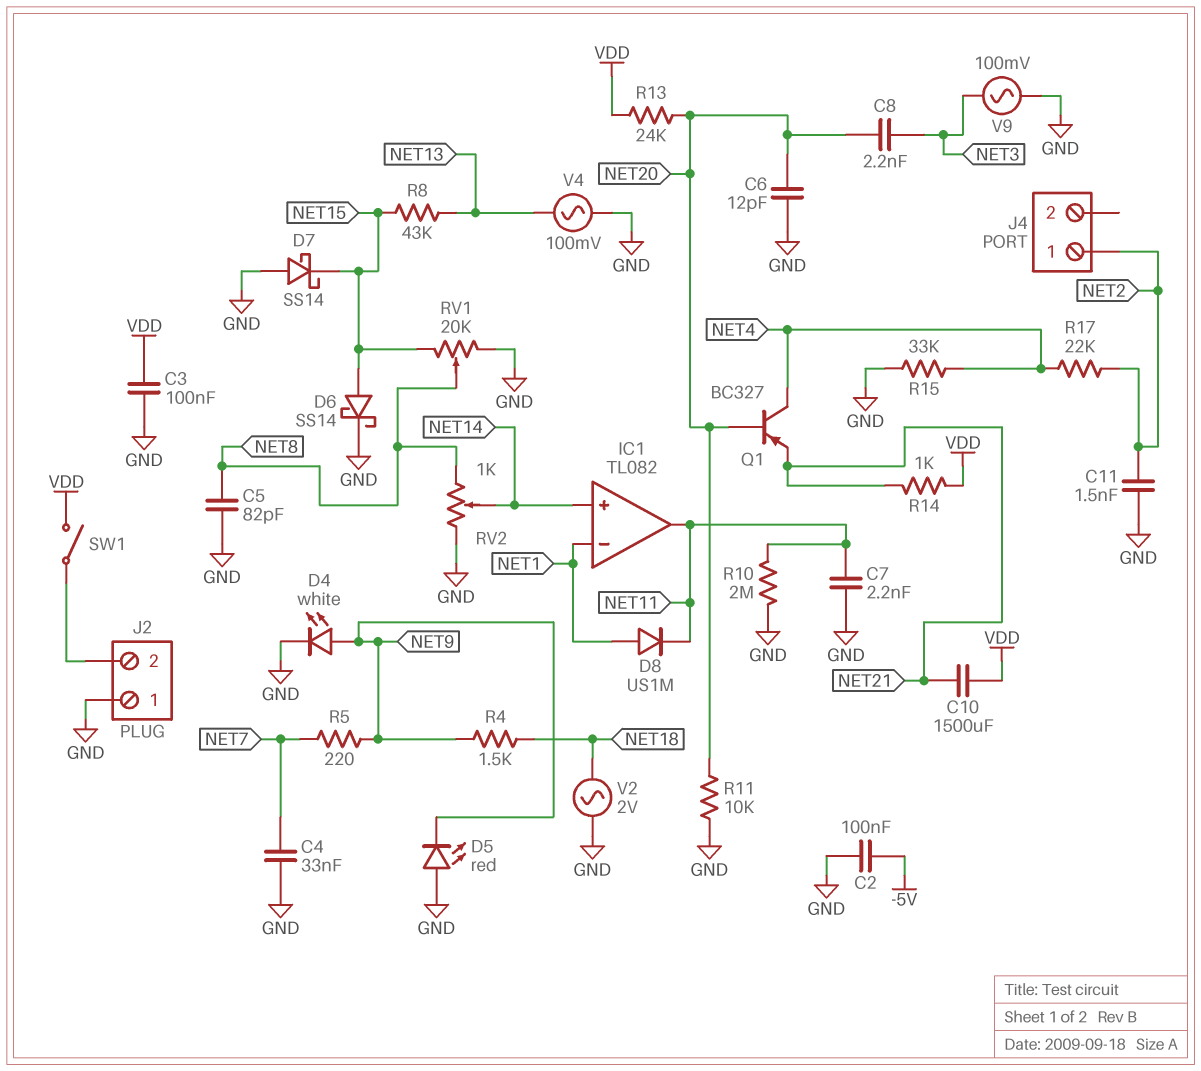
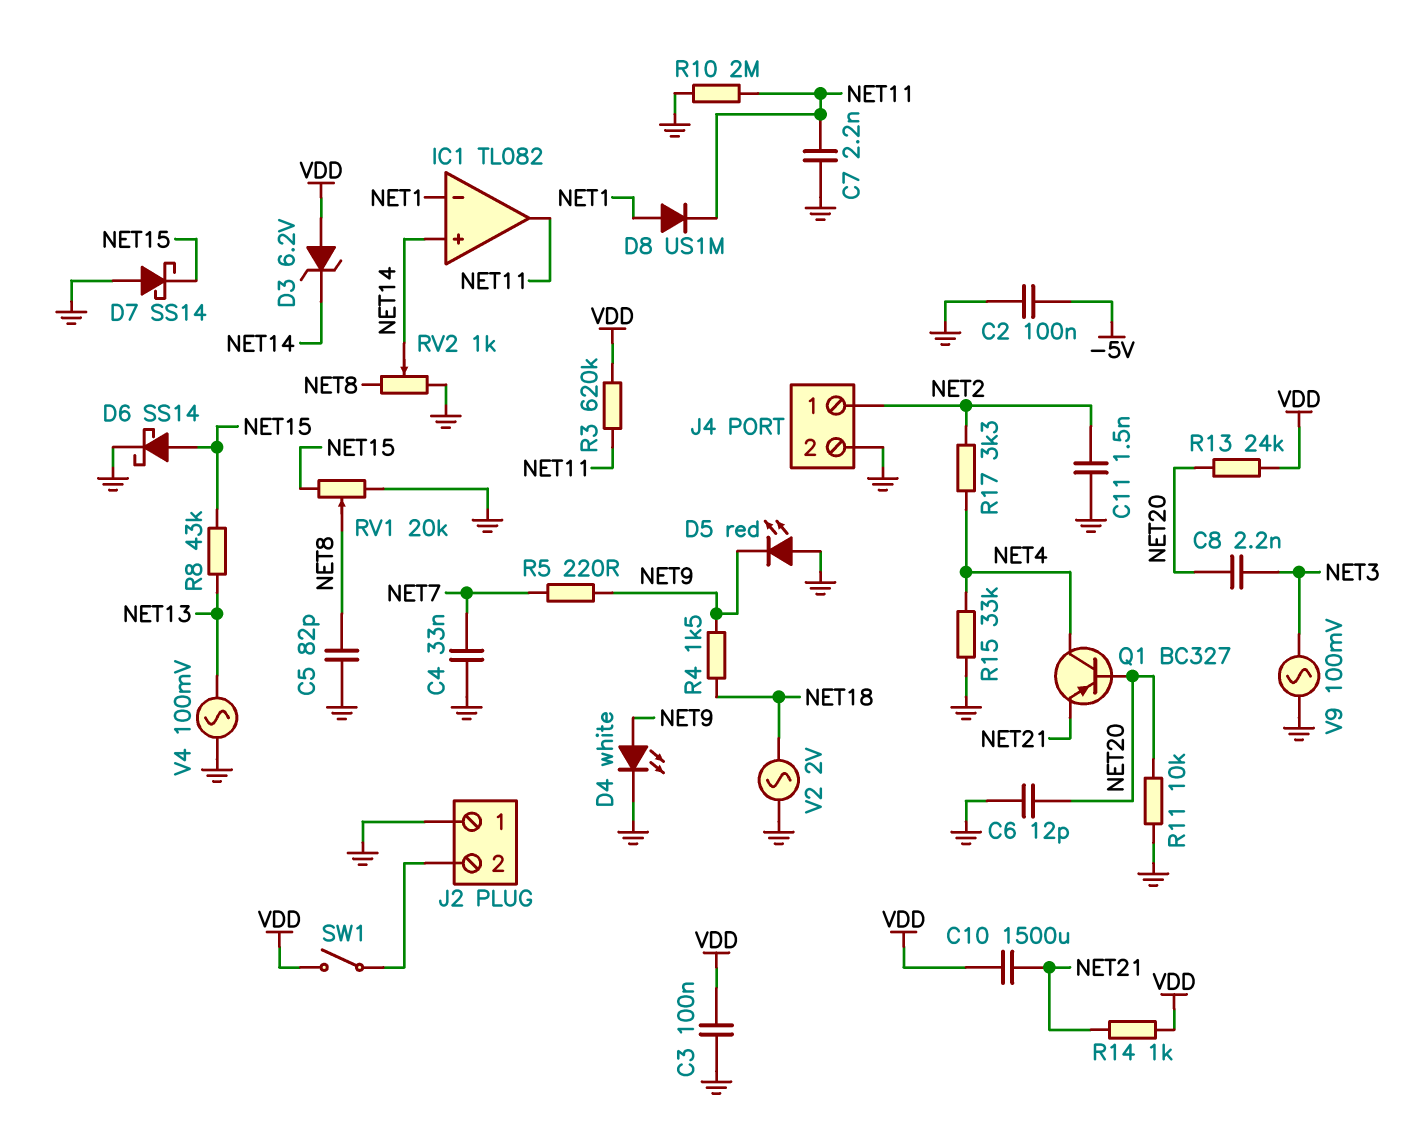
D3: none -> zener 6.2V (A VDD, K NET14)
J4 pin 2: none -> GND
R3: none -> 620k (NET11, VDD)
R17: 22k (NET2, NET4) -> 3.3k (NET2, NET4)

